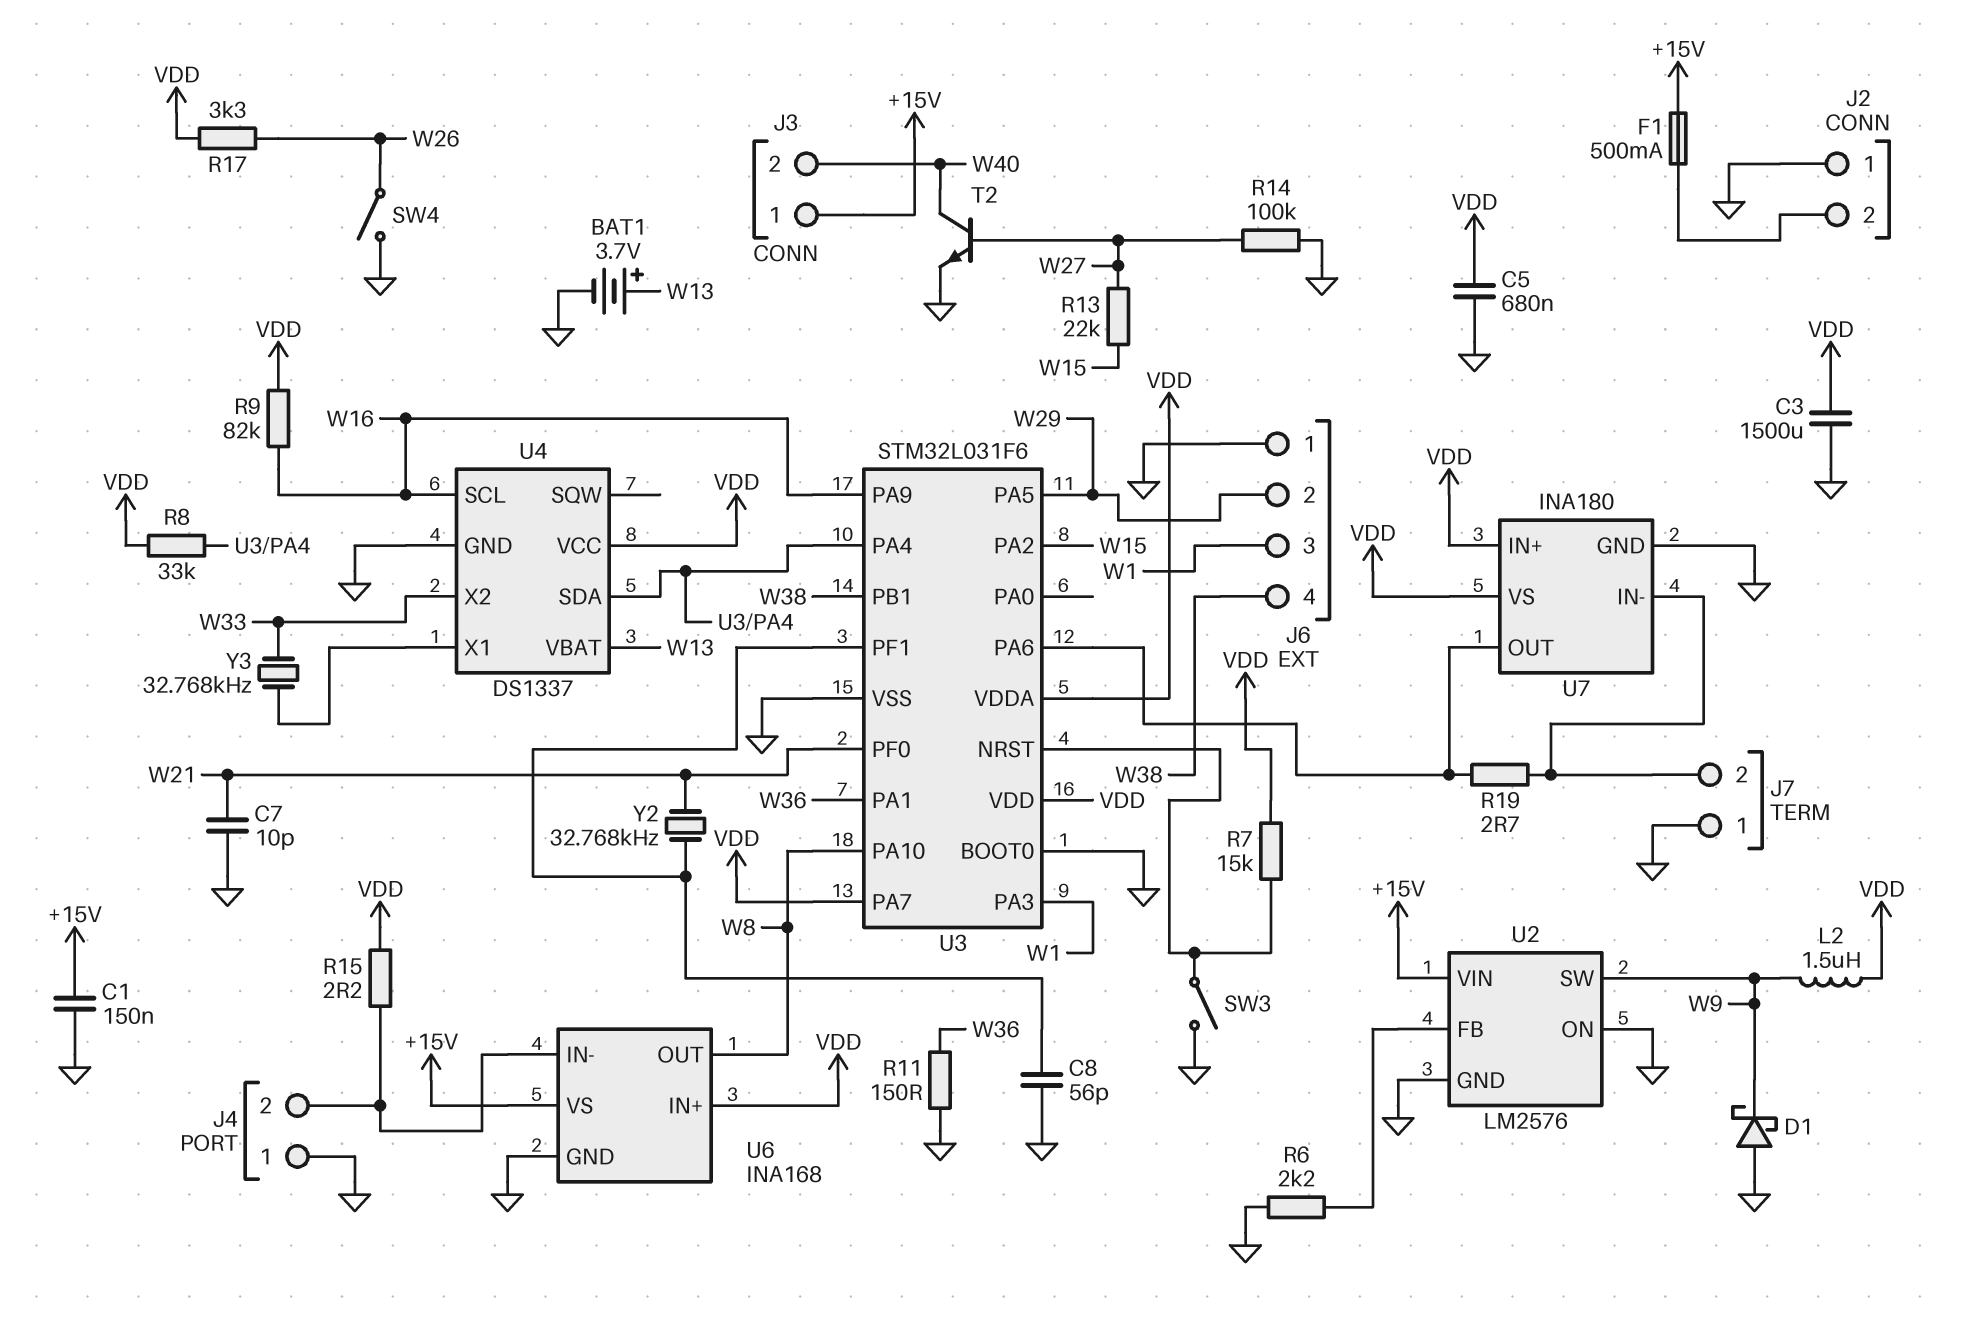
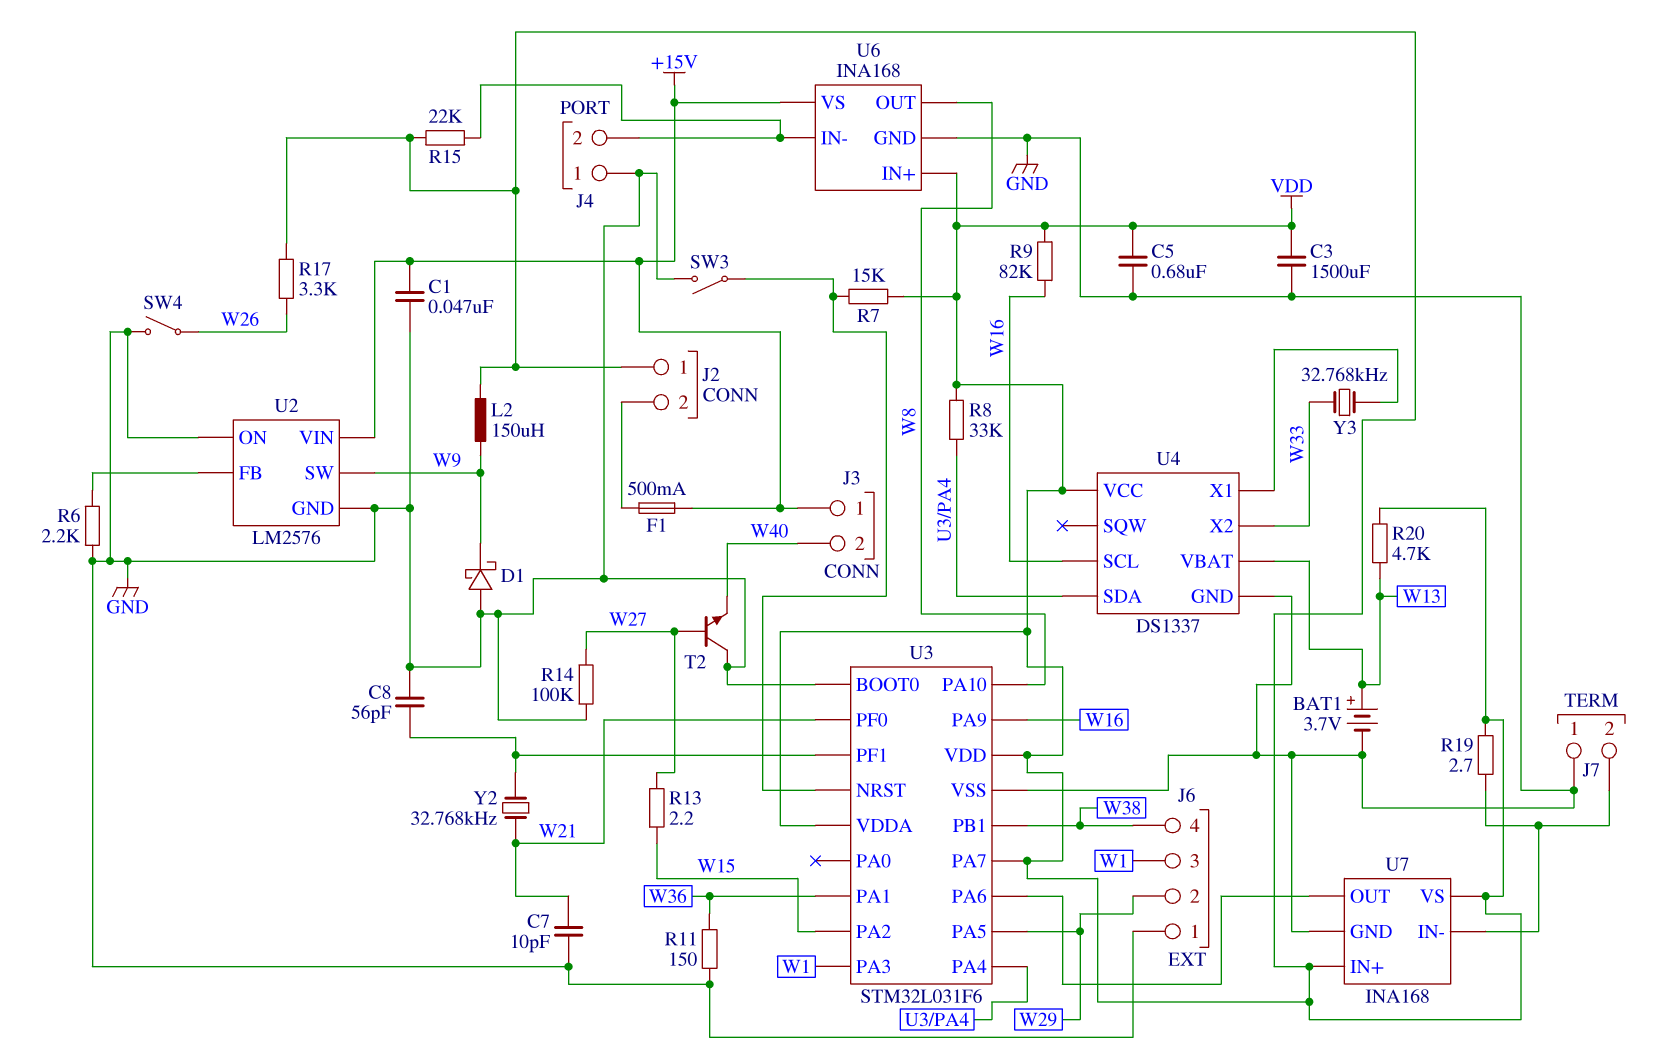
C1: 150nF (+15V, GND) -> 47nF (+15V, GND)
J2 pin 1: GND -> VDD
L2: 1.5uH (VDD, W9) -> 150uH (VDD, W9)
R13: 22k (W15, W27) -> 2.2 (W15, W27)
R15: 2.2 (J4/2, VDD) -> 22k (J4/2, VDD)
R19: 2.7 (J7/2, U3/PA6) -> 2.7 (J7/2, VDD)
R20: none -> 4.7k (VDD, W13)
T2: NPN (B W27, C W40, E GND) -> NPN (B W27, C GND, E W40)
U7: INA180 -> INA168

